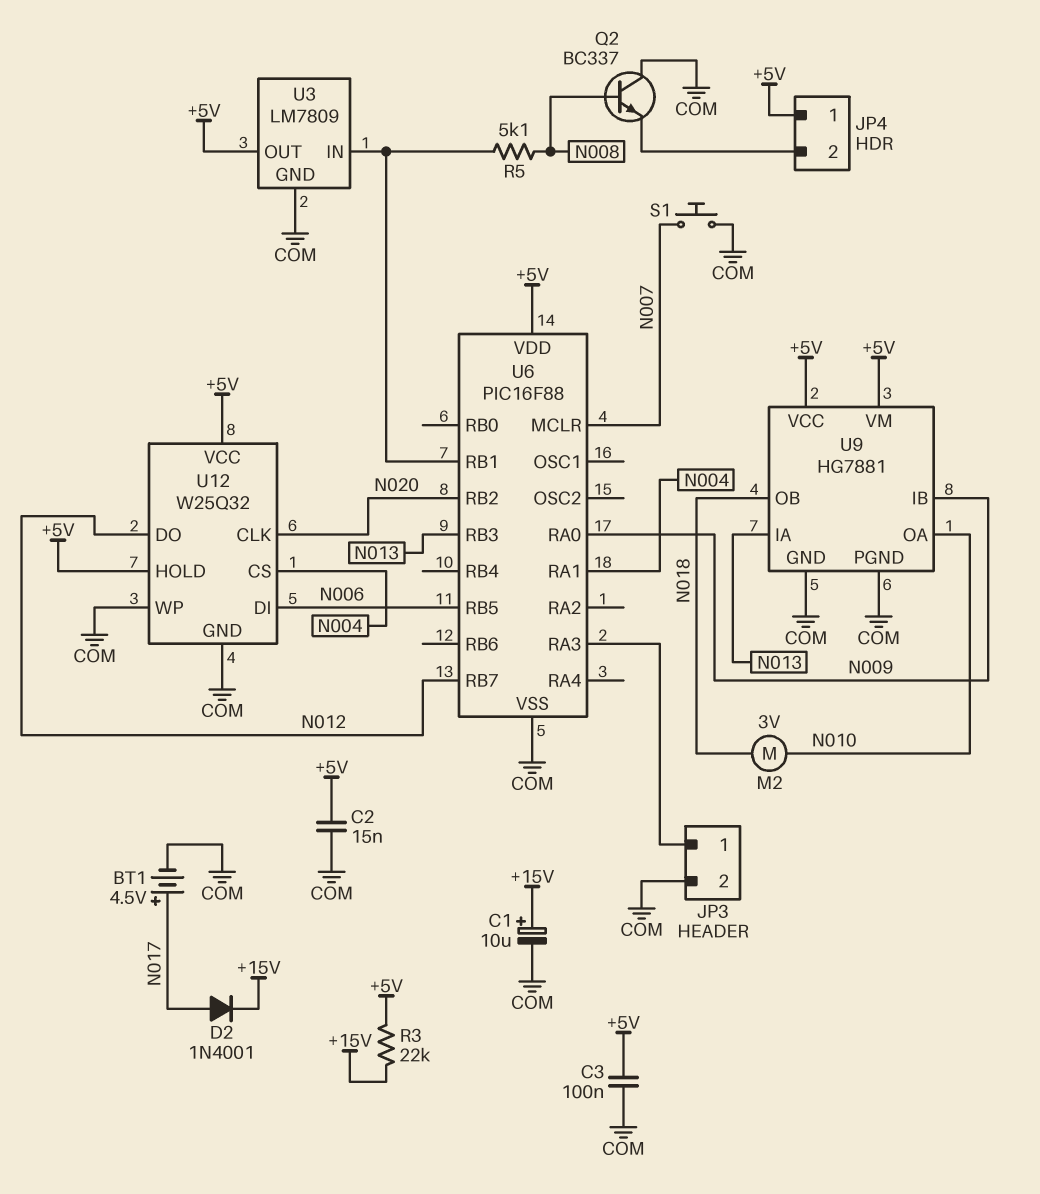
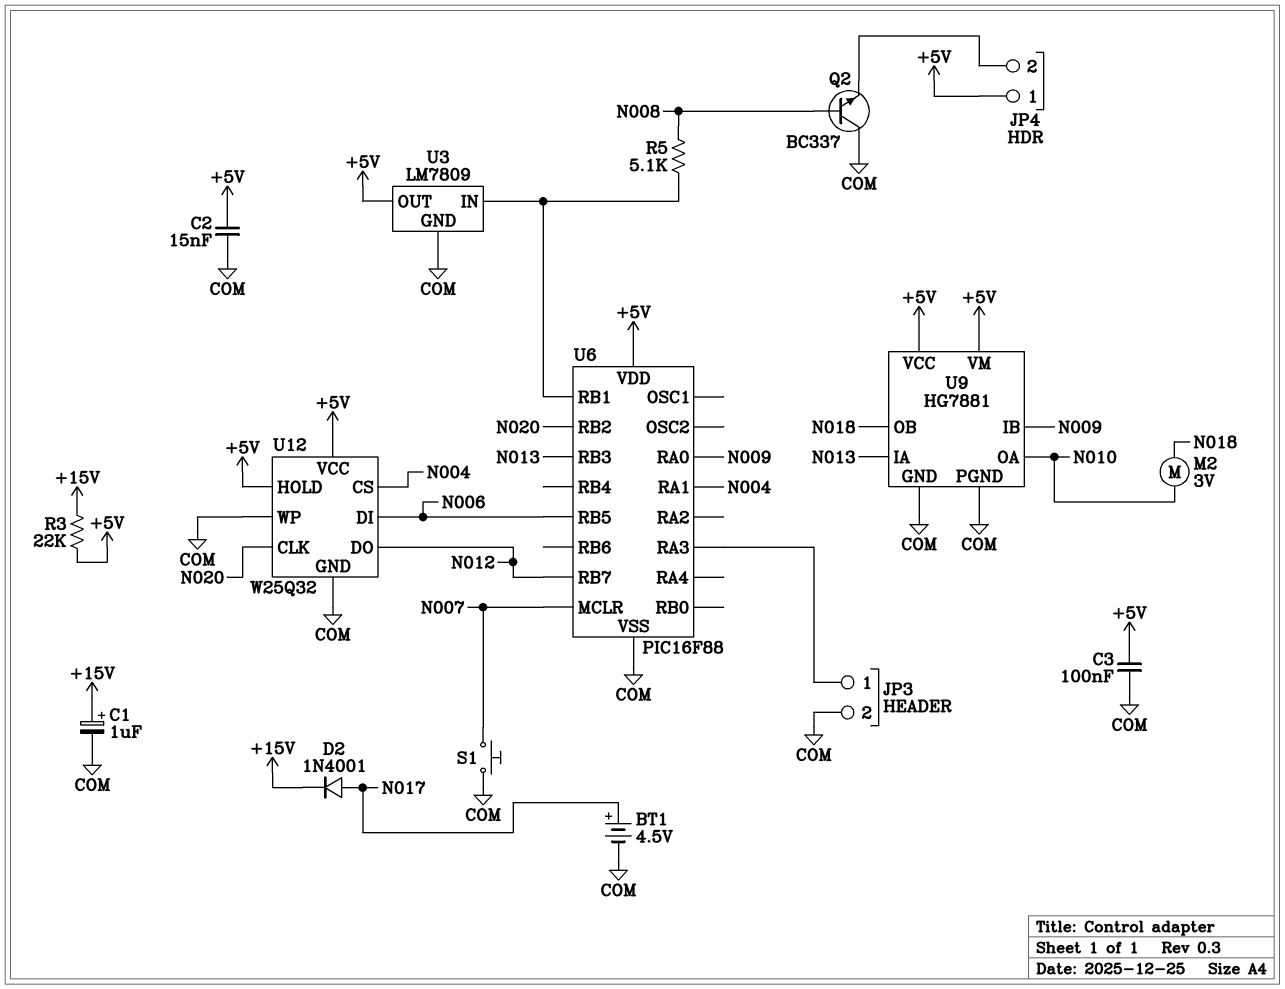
C1: 10uF (plus +15V, minus COM) -> 1uF (plus +15V, minus COM)

